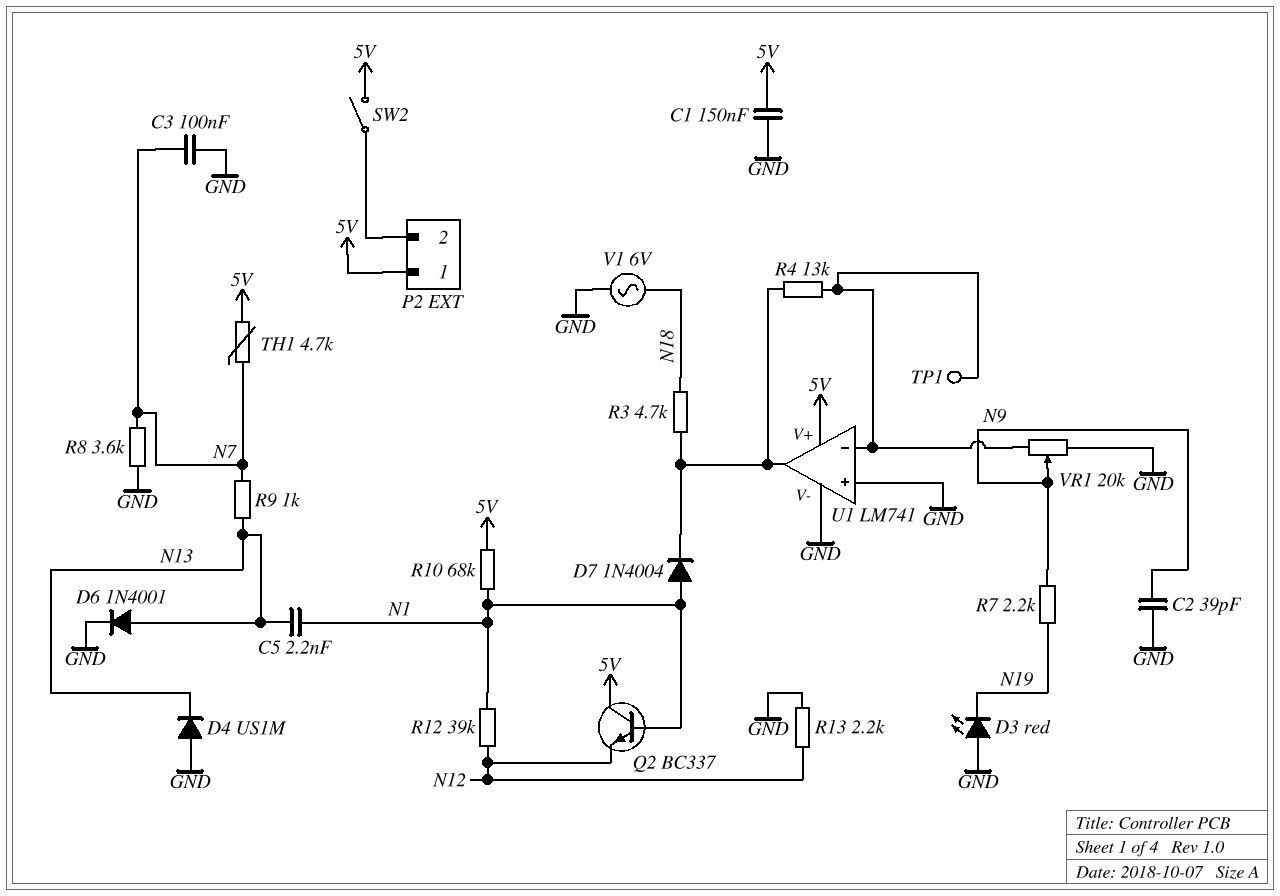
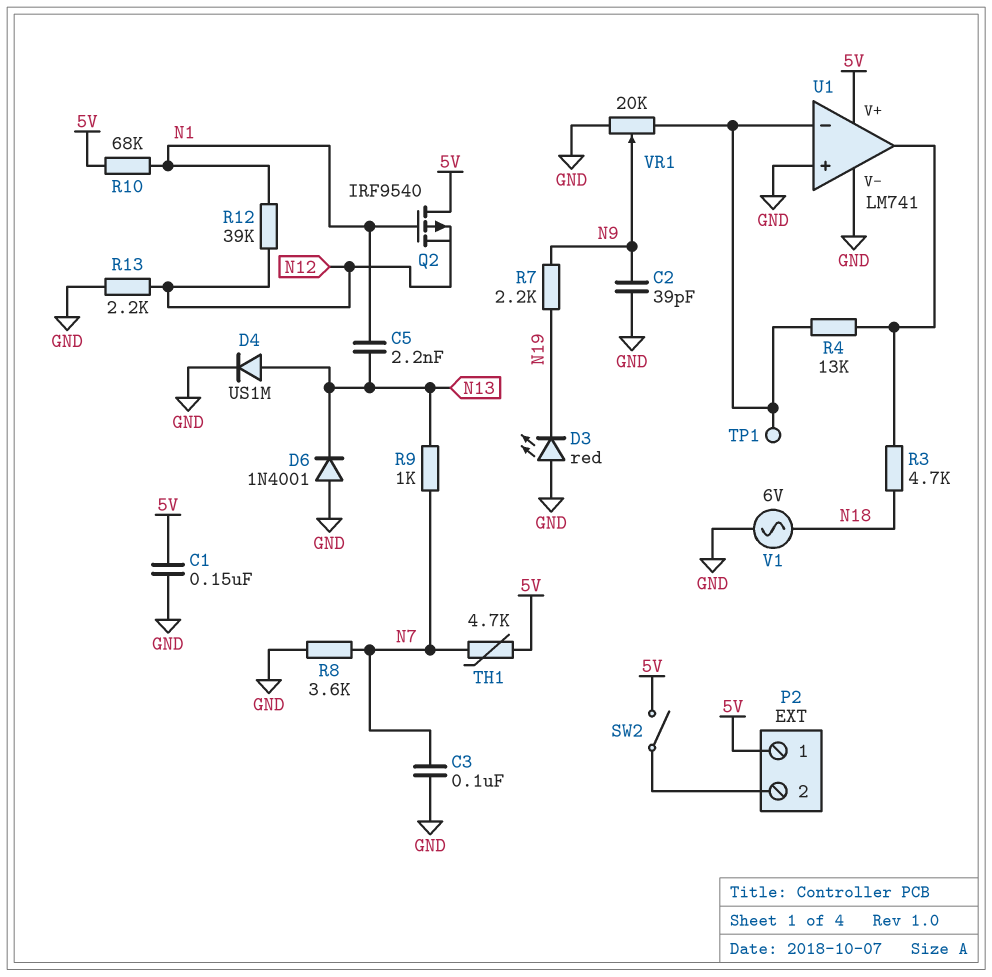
D4: diode US1M (A GND, K N13) -> diode US1M (A N13, K GND)
D6: diode 1N4001 (A N13, K GND) -> diode 1N4001 (A GND, K N13)
D7: diode 1N4004 (A N1, K U1/out) -> none
Q2: NPN BC337 (B N1, C 5V, E N12) -> PMOS IRF9540 (G N1, D 5V, S N12)

